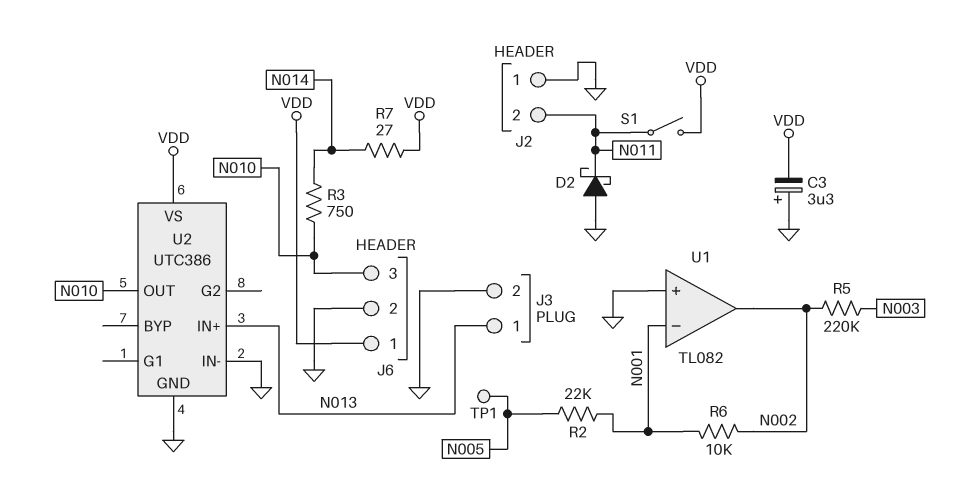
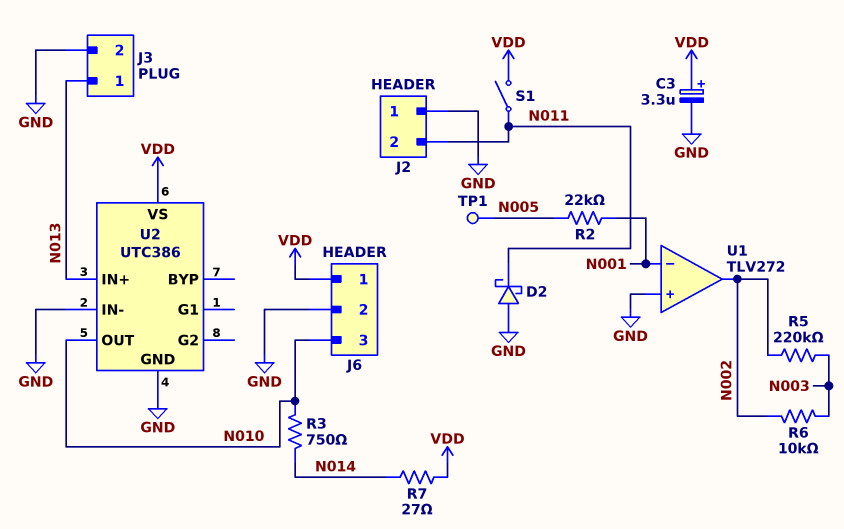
C3: 3.3uF (plus GND, minus VDD) -> 3.3uF (plus VDD, minus GND)
R6: 10k (N001, N002) -> 10k (N002, N003)
U1: TL082 -> TLV272

